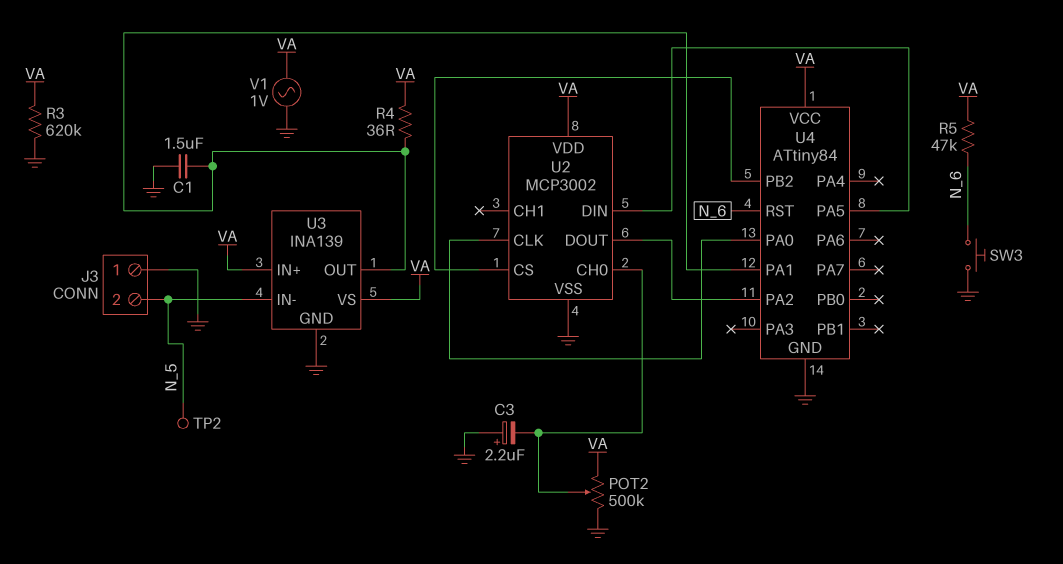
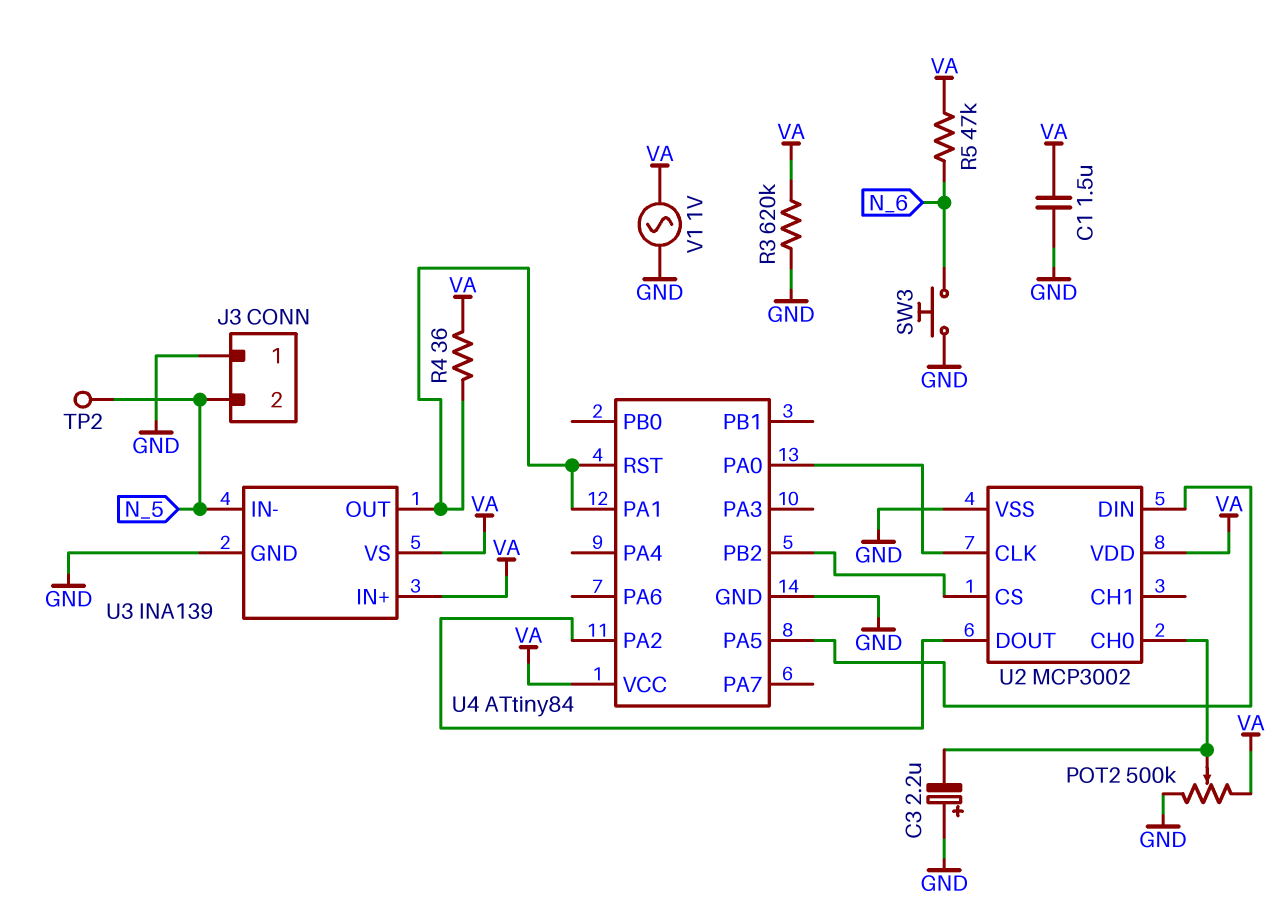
C1: 1.5uF (GND, U3/OUT) -> 1.5uF (GND, VA)
U4 pin RST: N_6 -> U3/OUT

